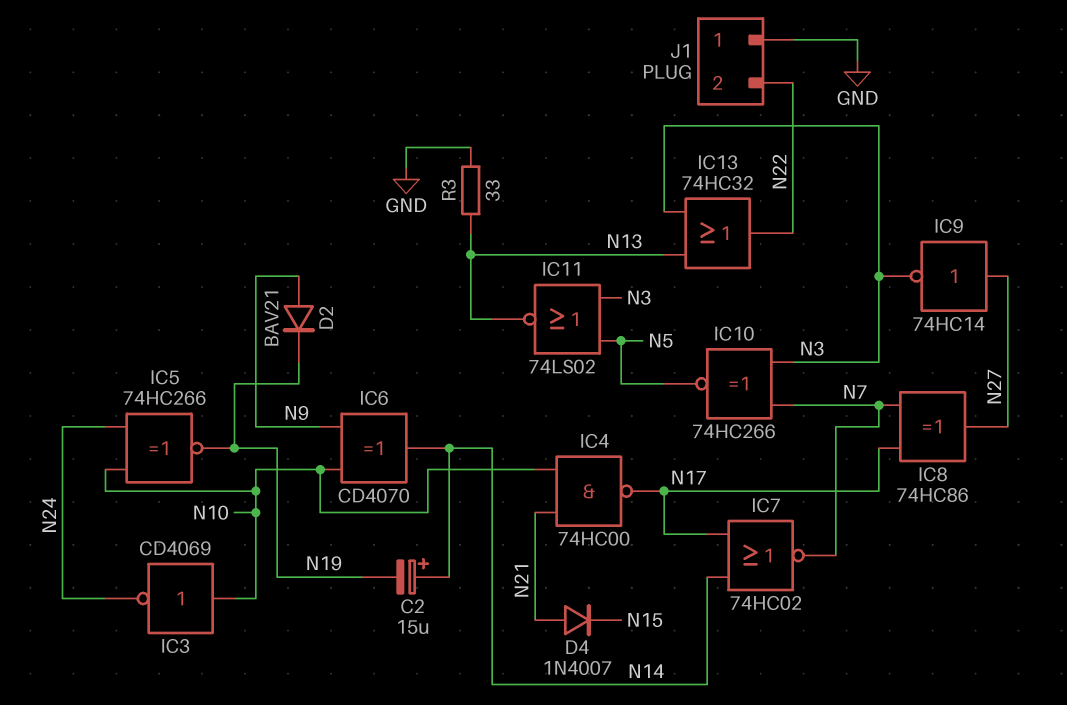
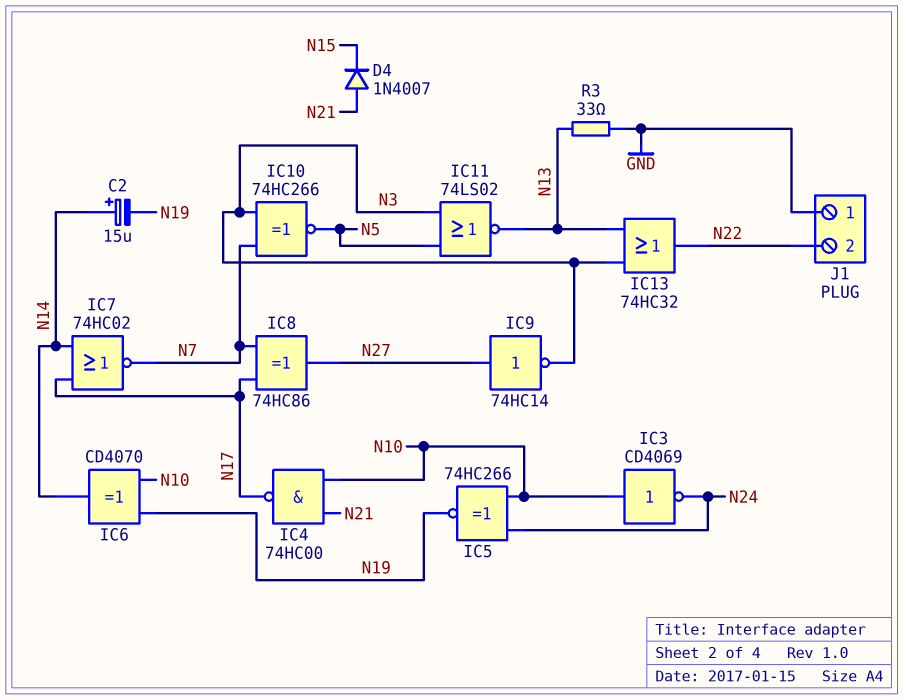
D2: diode BAV21 (A N9, K N19) -> none
IC6: XOR CD4070 (in N9, in N10, out N14) -> XOR CD4070 (in N10, in N19, out N14)

